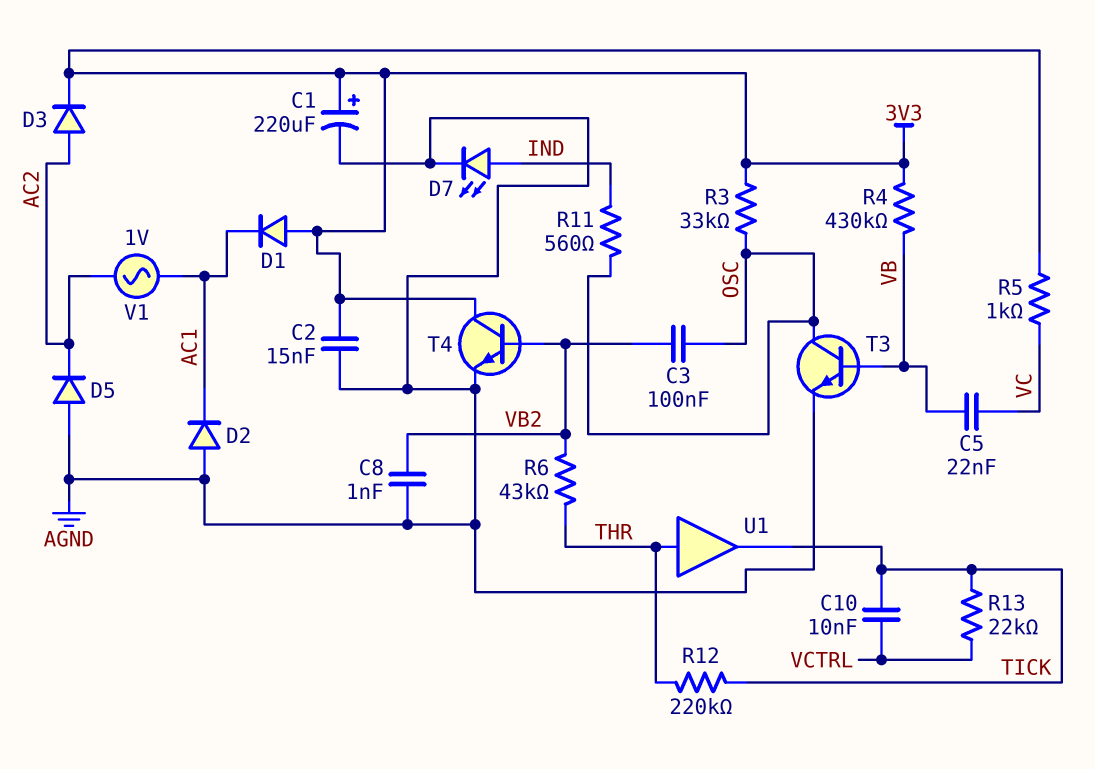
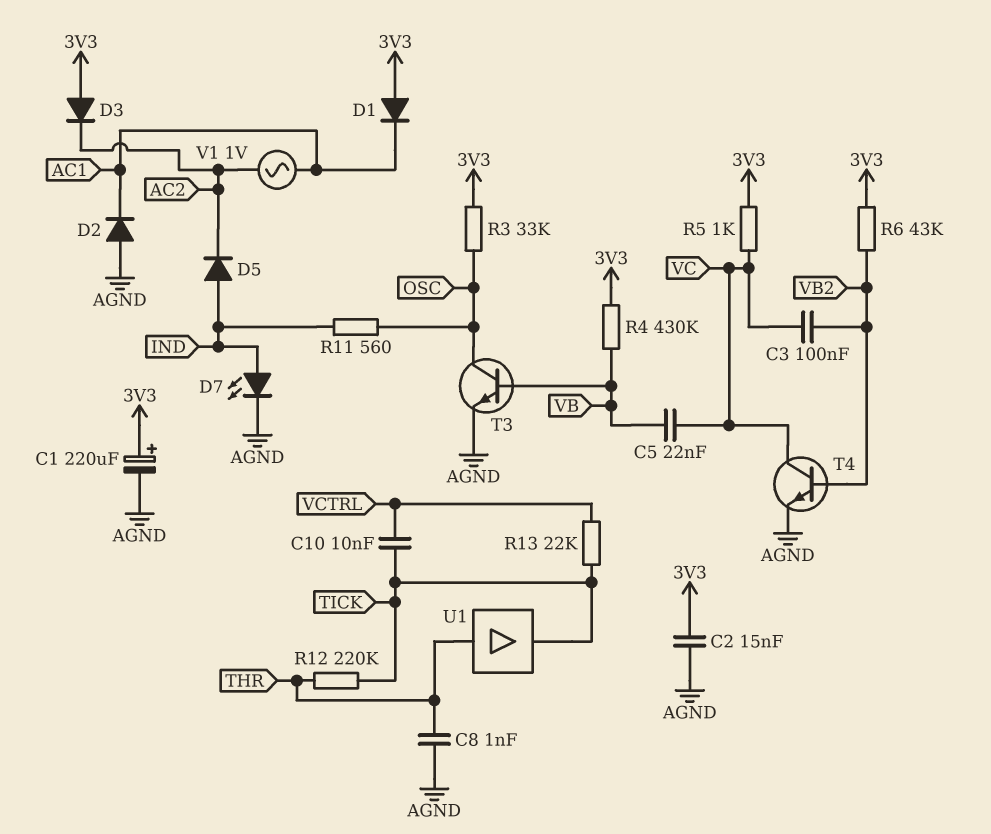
C3: 100nF (OSC, VB2) -> 100nF (VB2, VC)
C8: 1nF (AGND, VB2) -> 1nF (AGND, THR)
D3: diode (A AC2, K 3V3) -> diode (A 3V3, K AC2)
D5: diode (A AGND, K AC2) -> diode (A IND, K AC2)
R6: 43k (THR, VB2) -> 43k (3V3, VB2)
T4: NPN (B VB2, C 3V3, E AGND) -> NPN (B VB2, C VC, E AGND)

